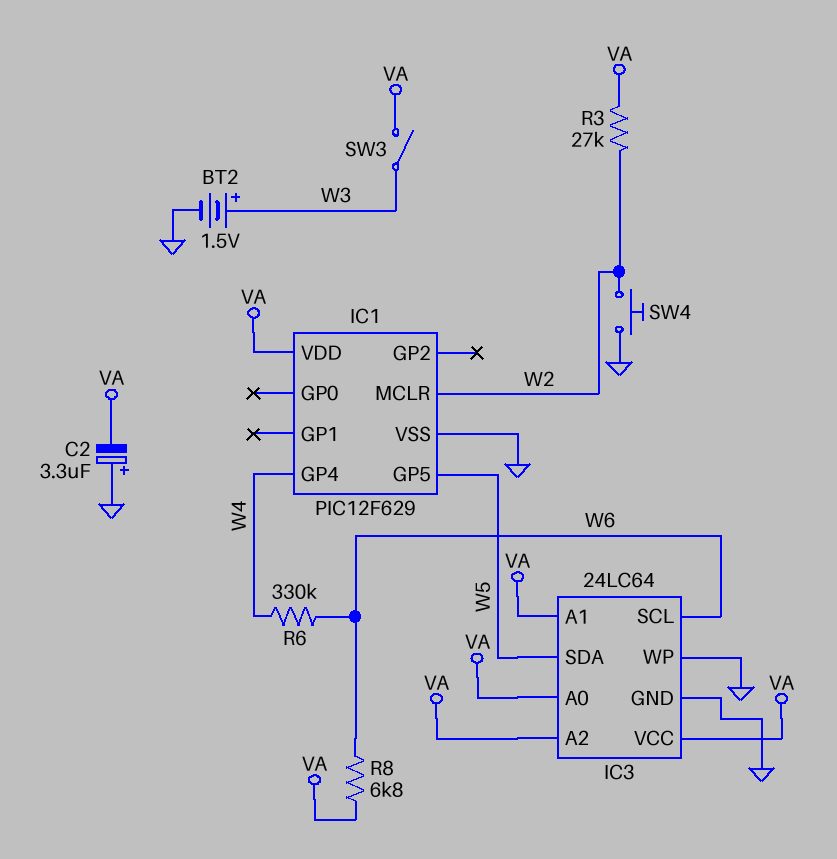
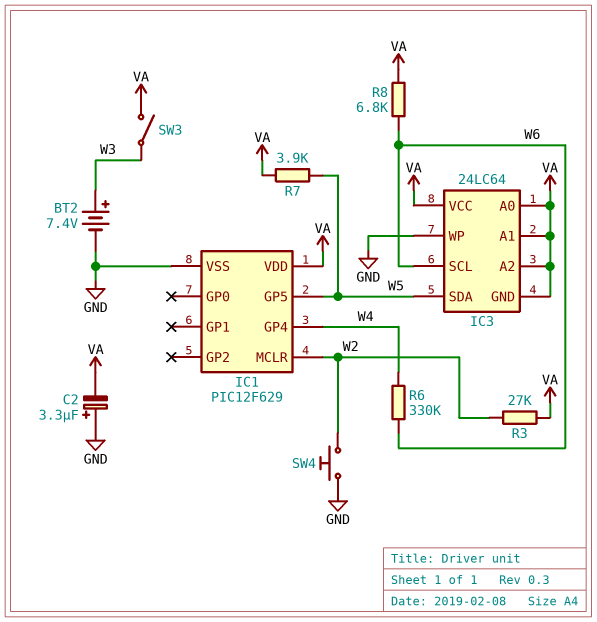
BT2: 1.5V (plus W3, minus GND) -> 7.4V (plus W3, minus GND)
IC3 pin GND: GND -> VA
R7: none -> 3.9k (VA, W5)

